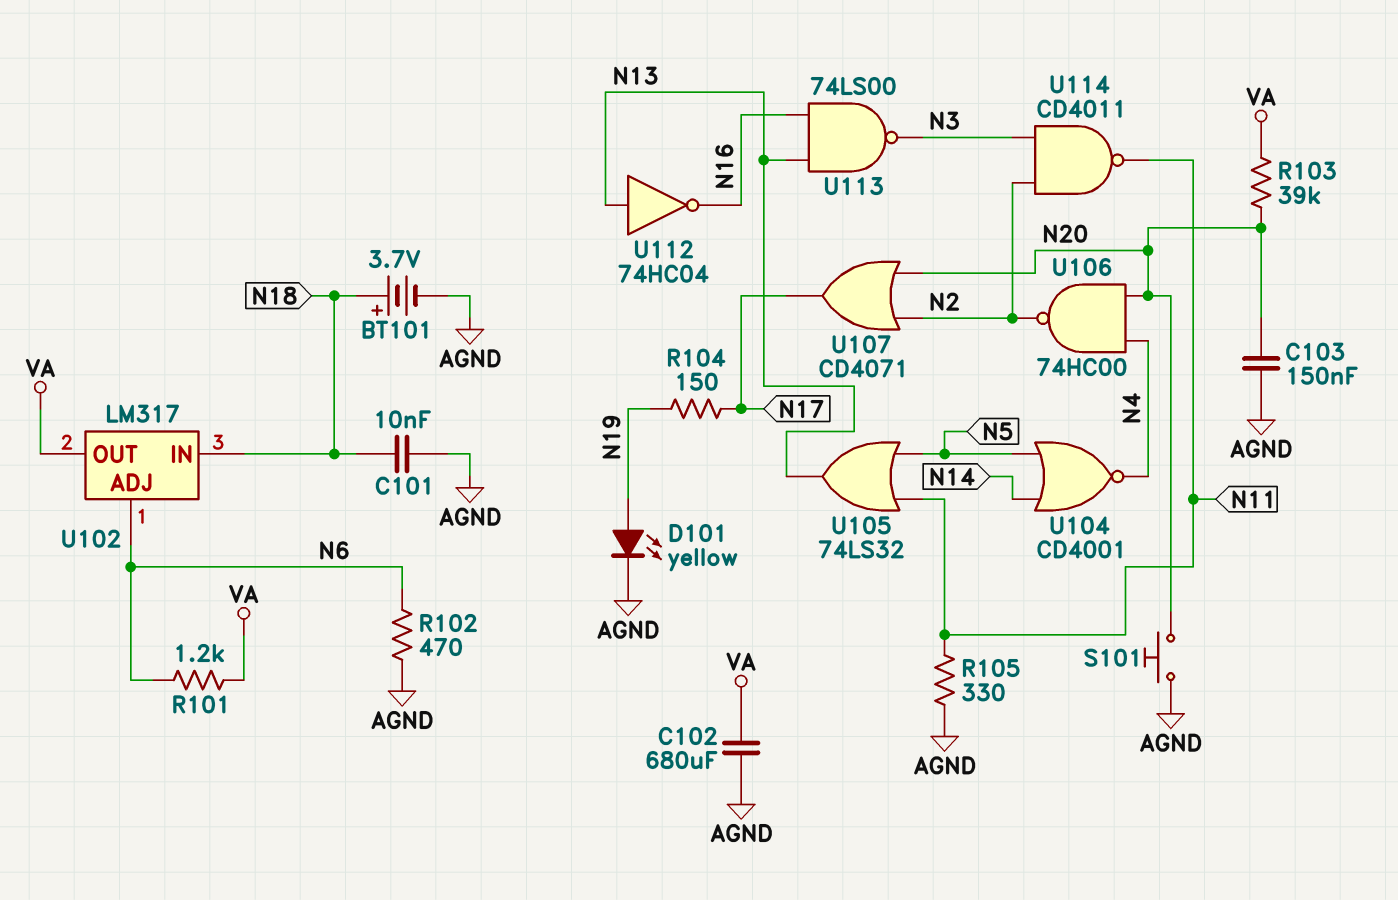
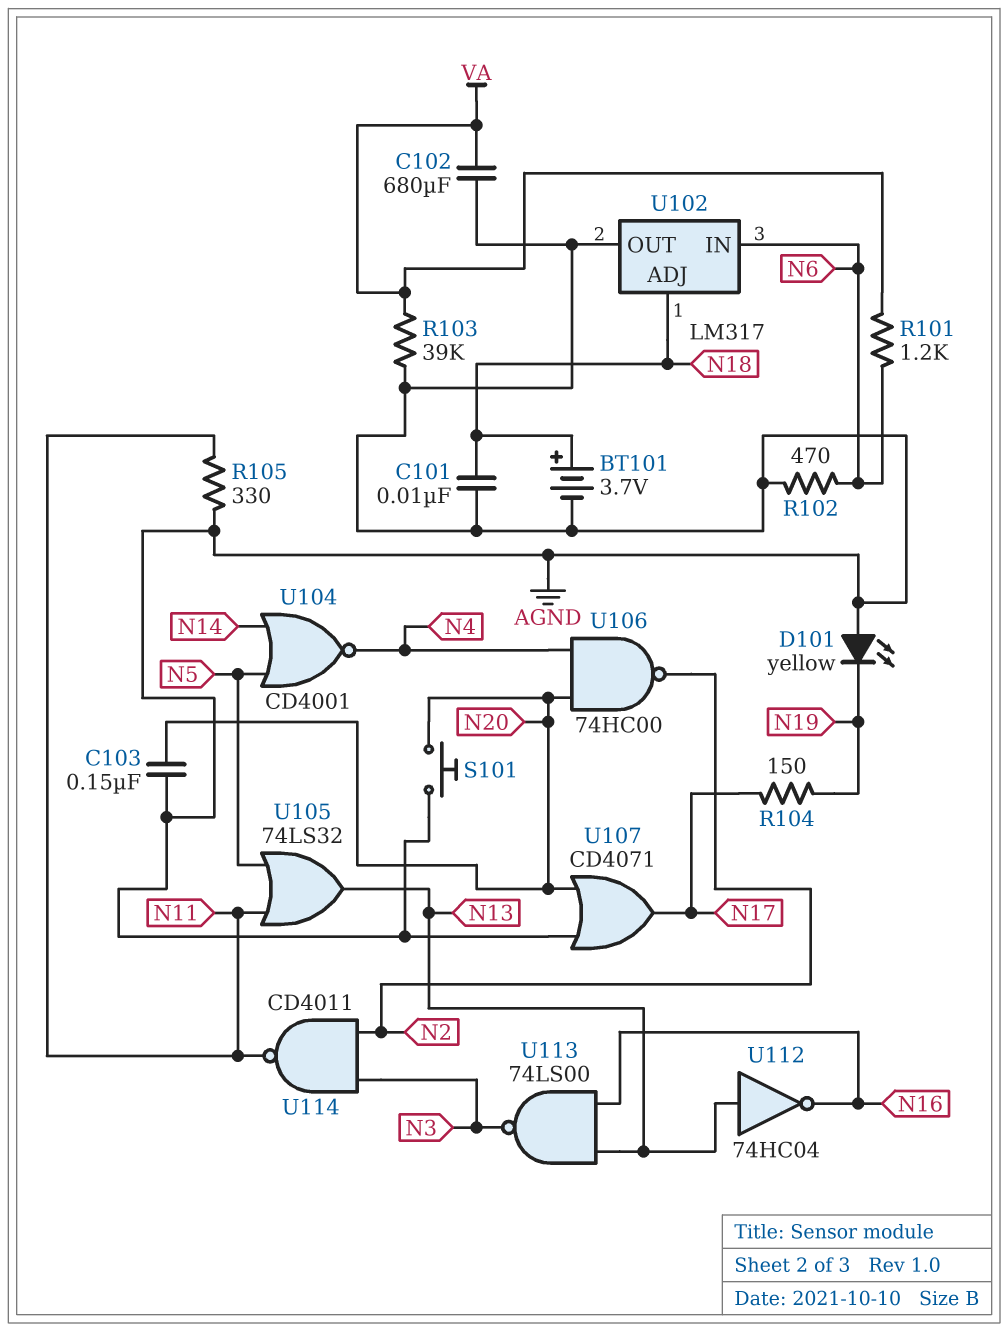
D101: LED yellow (A N19, K AGND) -> LED yellow (A AGND, K N19)
R103: 39k (N20, VA) -> 39k (AGND, VA)
U102 pin ADJ: N6 -> N18
U102 pin IN: N18 -> N6
U102 pin OUT: VA -> AGND
U107: OR CD4071 (in N2, in N20, out N17) -> OR CD4071 (in AGND, in N20, out N17)

